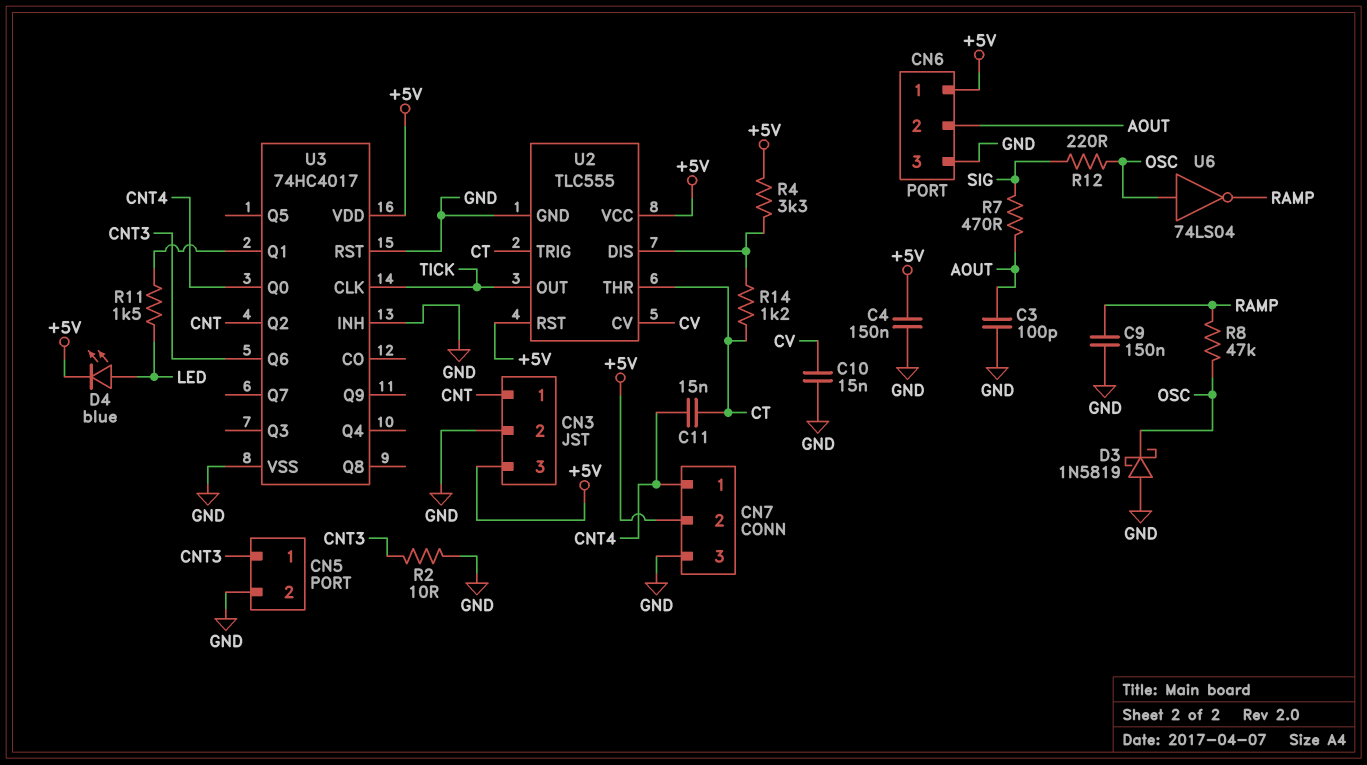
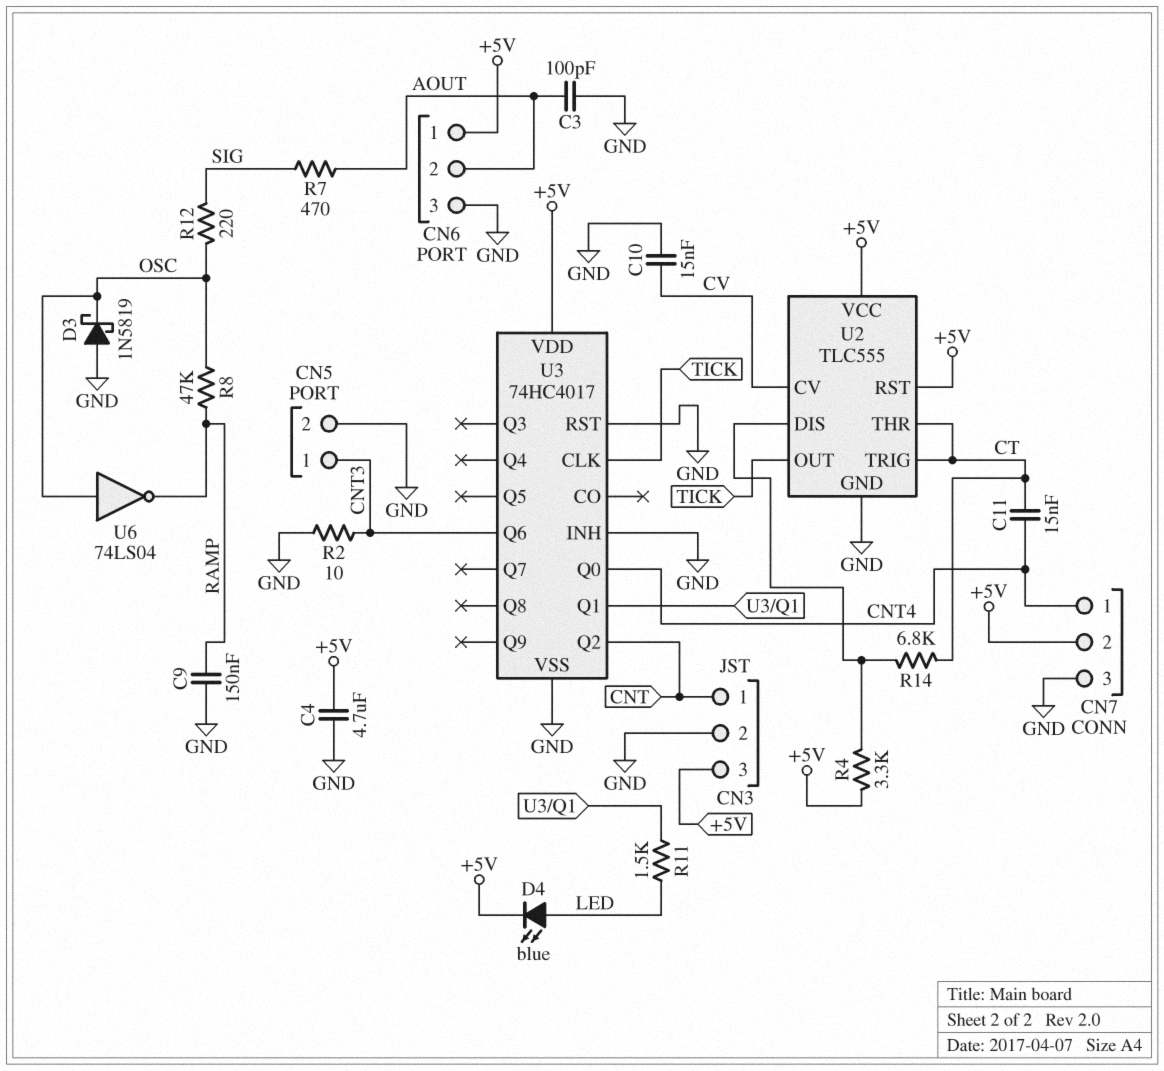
C4: 150nF (+5V, GND) -> 4.7uF (+5V, GND)
R14: 1.2k (CT, U2/DIS) -> 6.8k (CT, U2/DIS)

